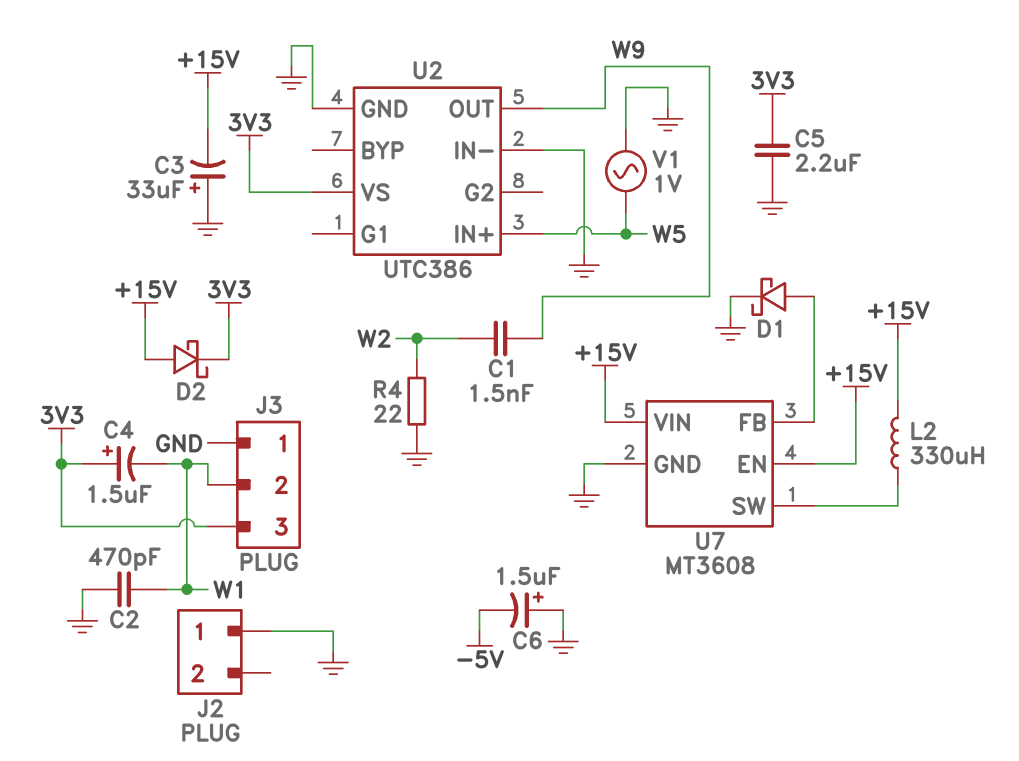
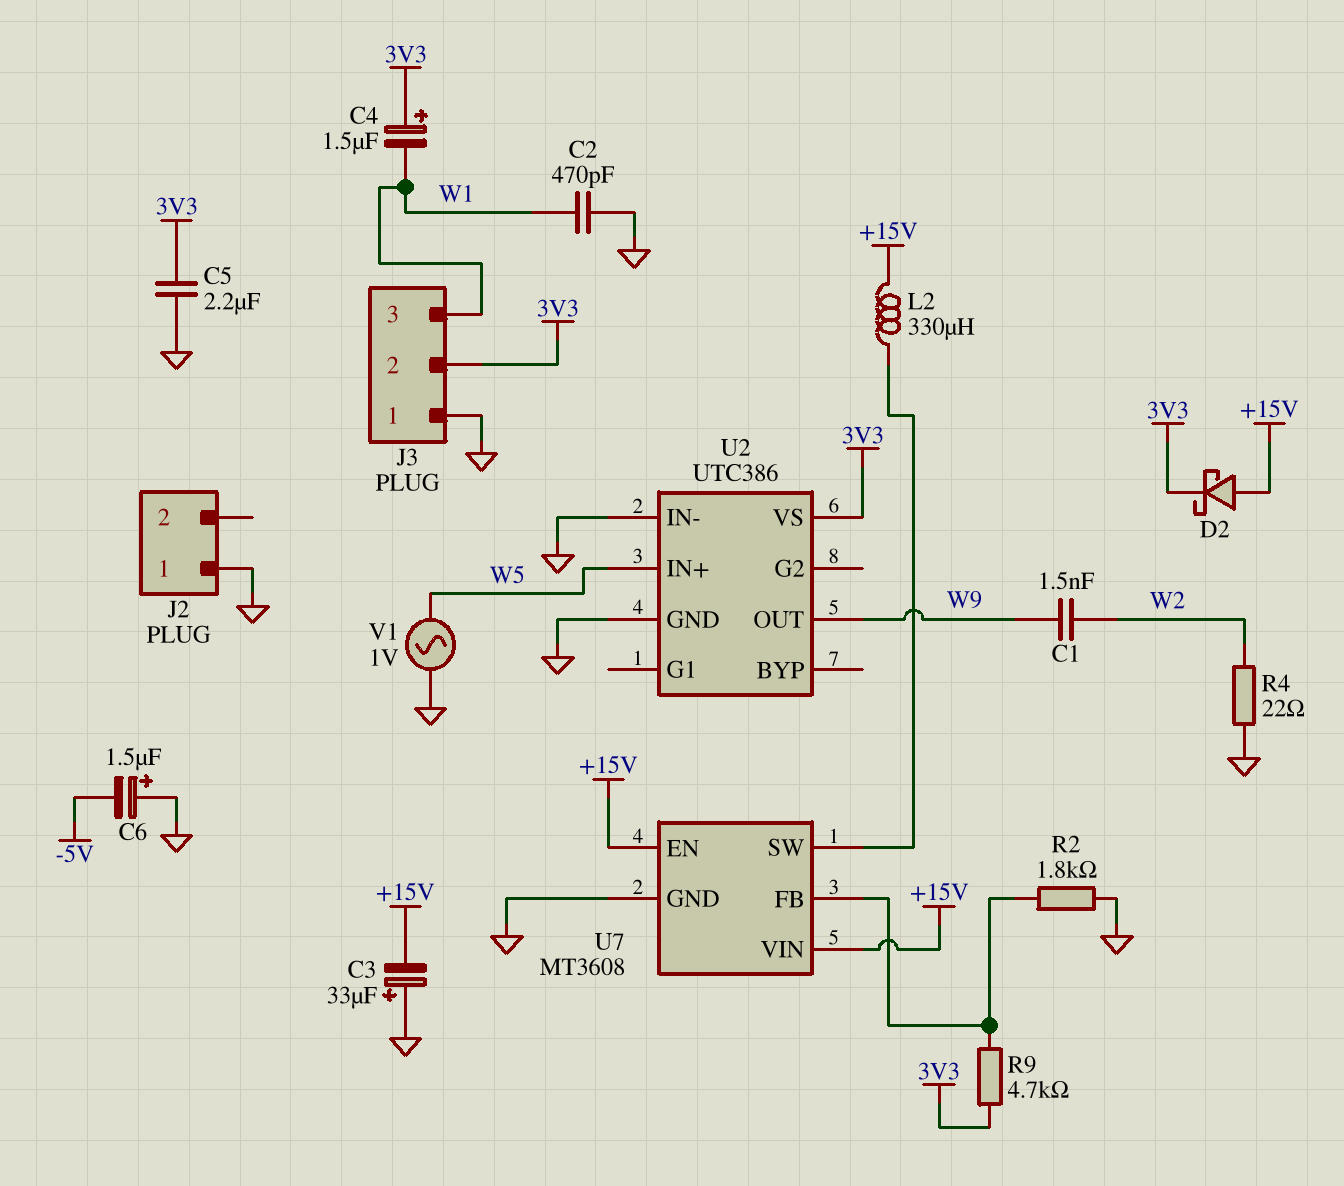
D1: schottky (A U7/FB, K GND) -> none
J3 pin 2: W1 -> 3V3
J3 pin 3: 3V3 -> W1
R2: none -> 1.8k (GND, U7/FB)
R9: none -> 4.7k (3V3, U7/FB)

